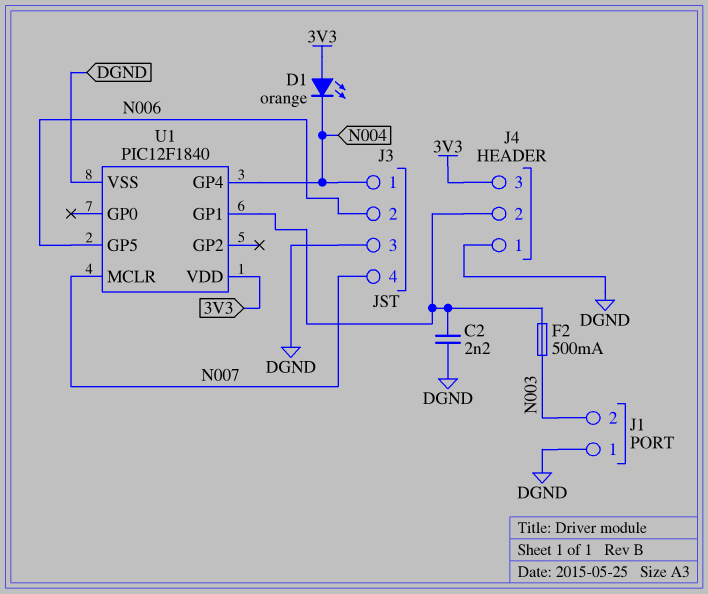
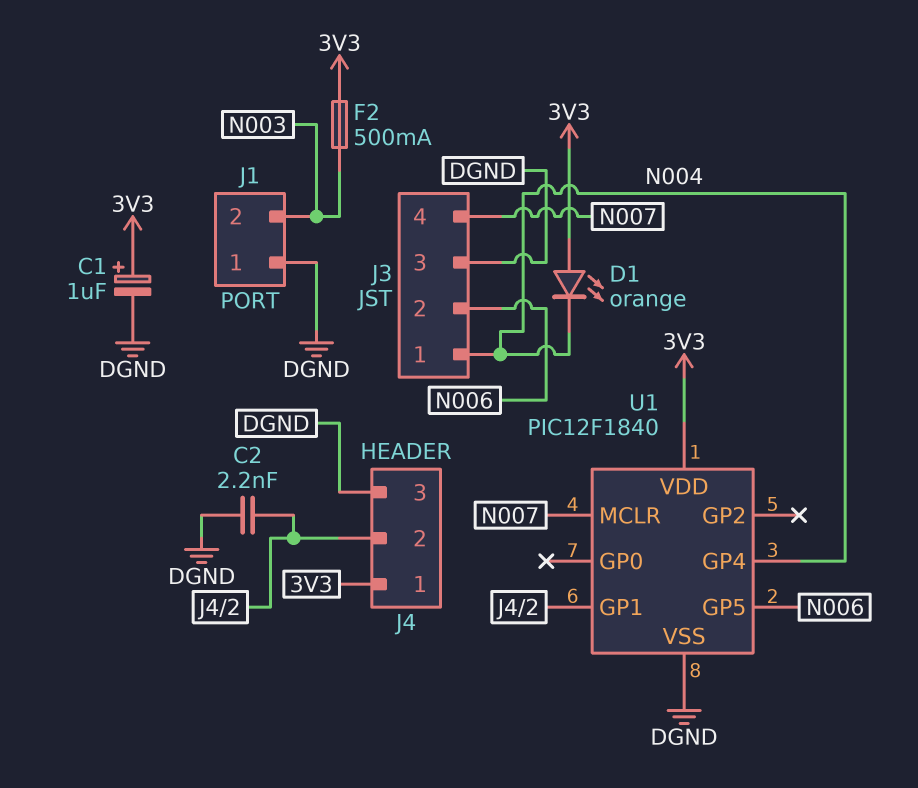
C1: none -> 1uF (plus 3V3, minus DGND)
F2: 500mA (J4/2, N003) -> 500mA (3V3, N003)
J4 pin 1: DGND -> 3V3
J4 pin 3: 3V3 -> DGND

